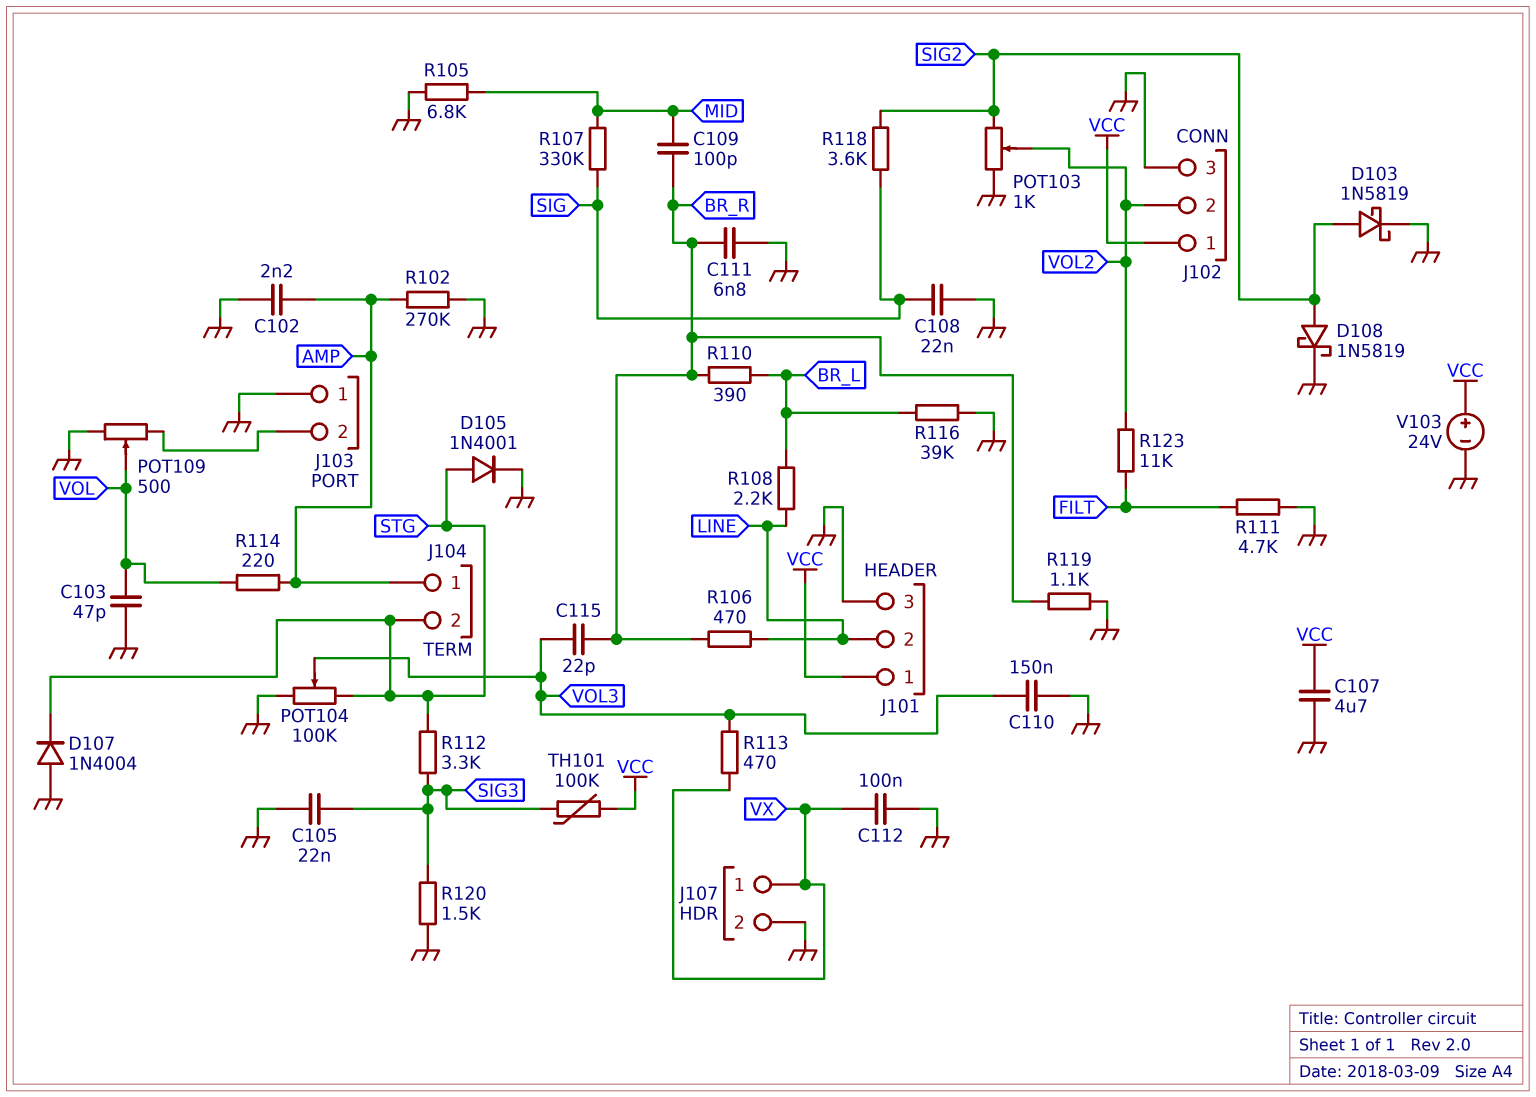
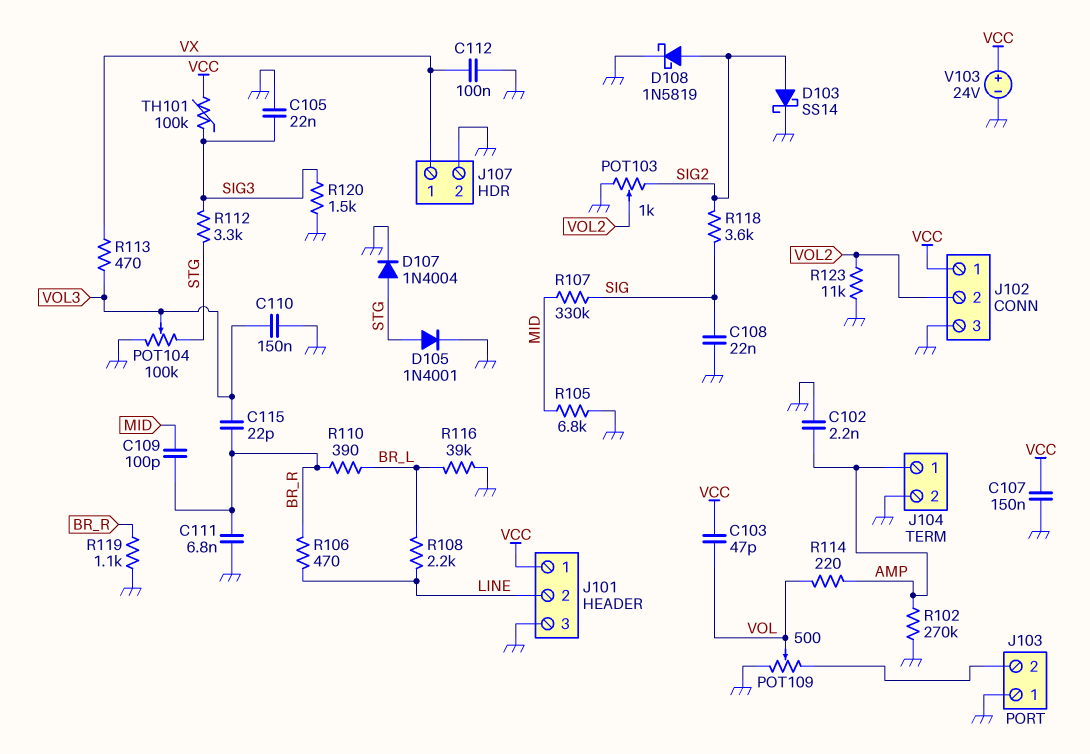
C103: 47pF (GND, VOL) -> 47pF (VCC, VOL)
C107: 4.7uF (GND, VCC) -> 150nF (GND, VCC)
D103: schottky 1N5819 (A SIG2, K GND) -> schottky SS14 (A SIG2, K GND)
D107: diode 1N4004 (A GND, K STG) -> diode 1N4004 (A STG, K GND)
J104 pin 2: STG -> GND
R111: 4.7k (FILT, GND) -> none
R123: 11k (FILT, VOL2) -> 11k (GND, VOL2)

